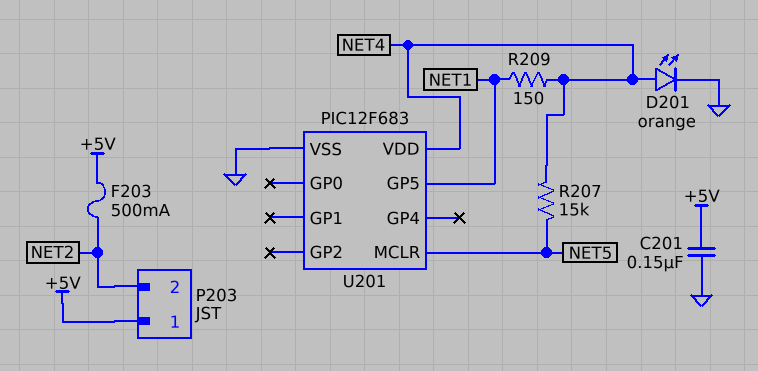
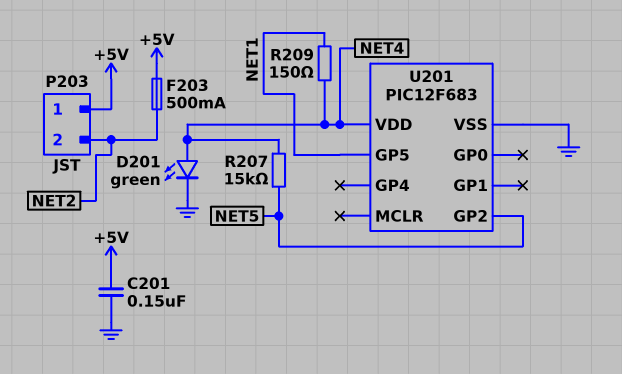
D201: LED orange (A NET4, K GND) -> LED green (A NET4, K GND)
U201 pin GP2: none -> NET5
U201 pin MCLR: NET5 -> none

